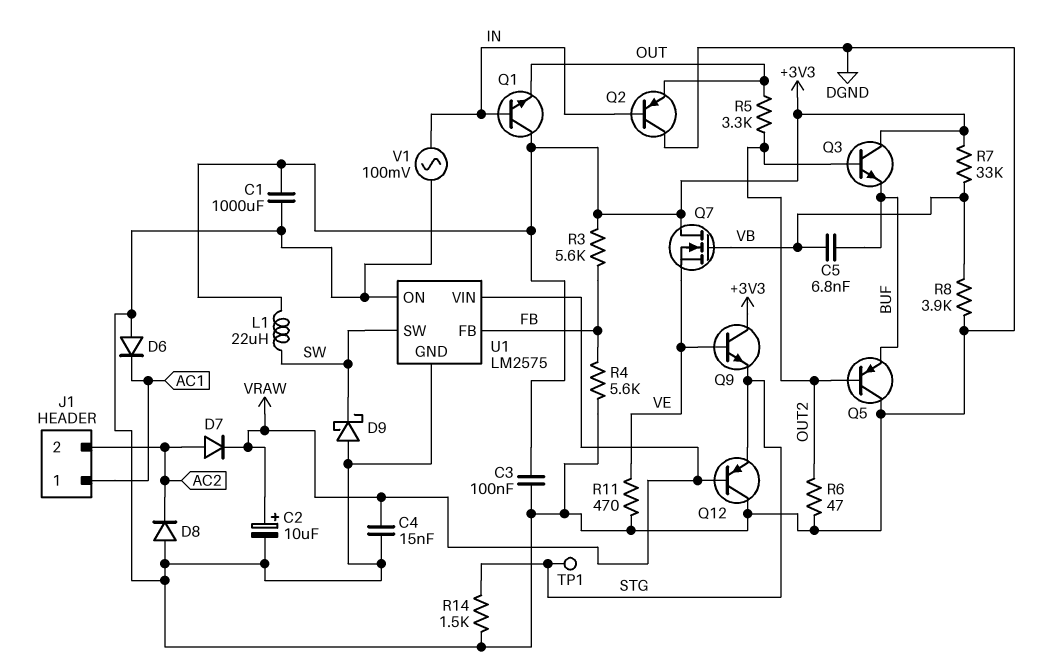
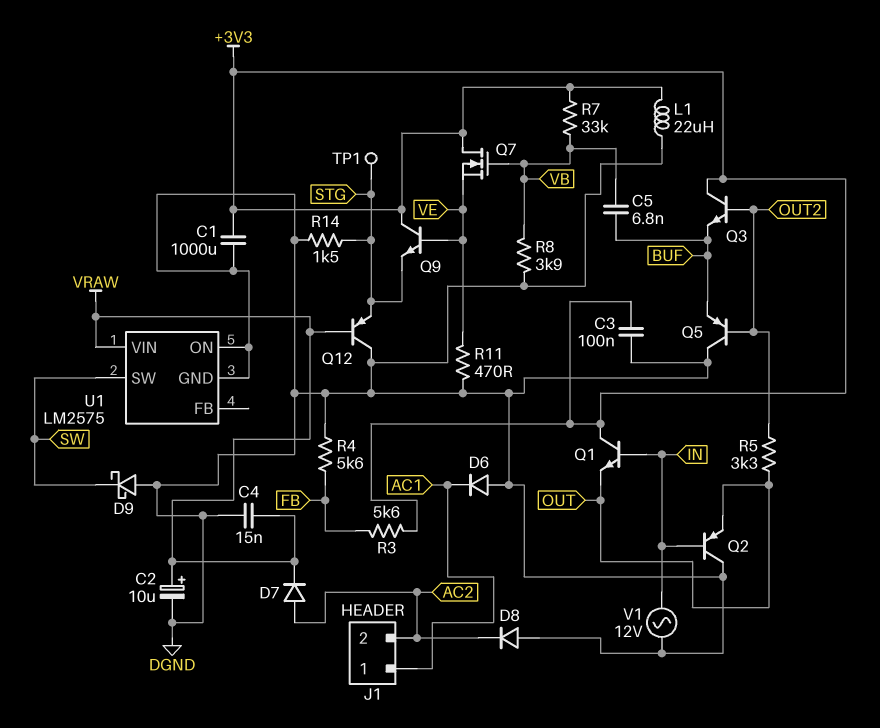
L1: 22uH (+3V3, SW) -> 22uH (+3V3, DGND)
R6: 47 (DGND, OUT2) -> none
U1 pin FB: FB -> none
V1: AC 100mV (DGND, IN) -> AC 12V (DGND, IN)

